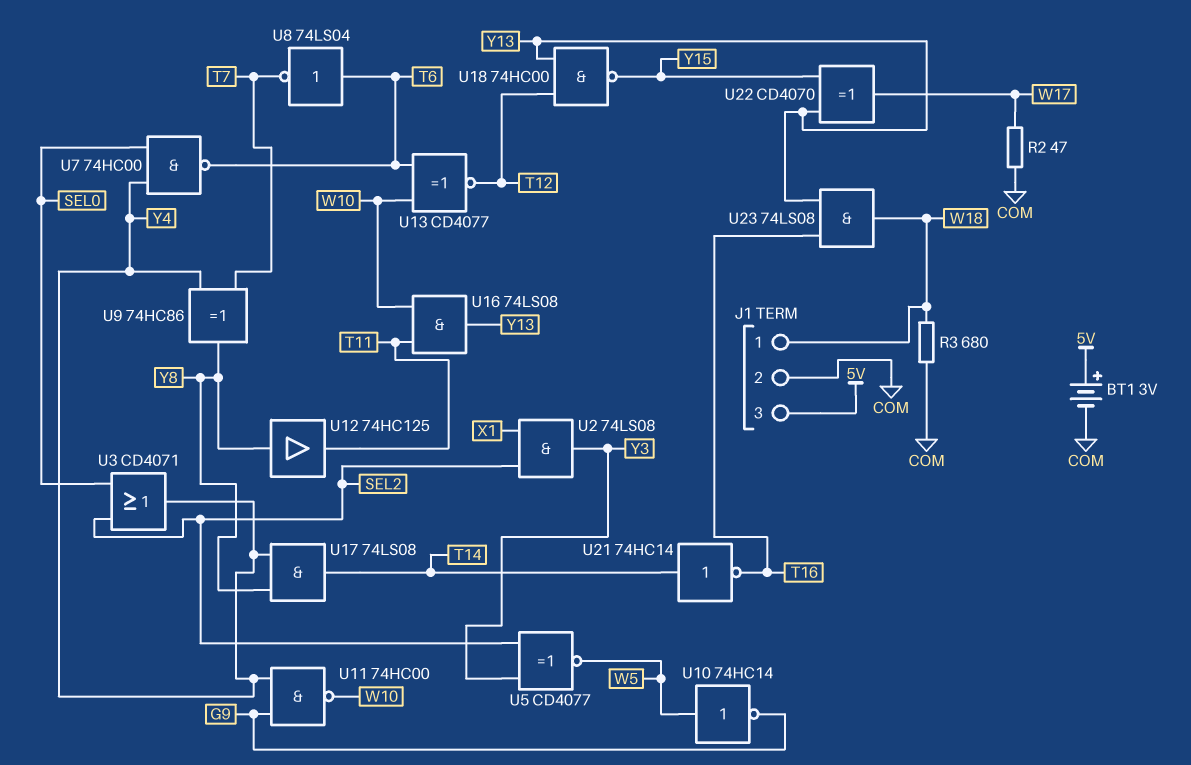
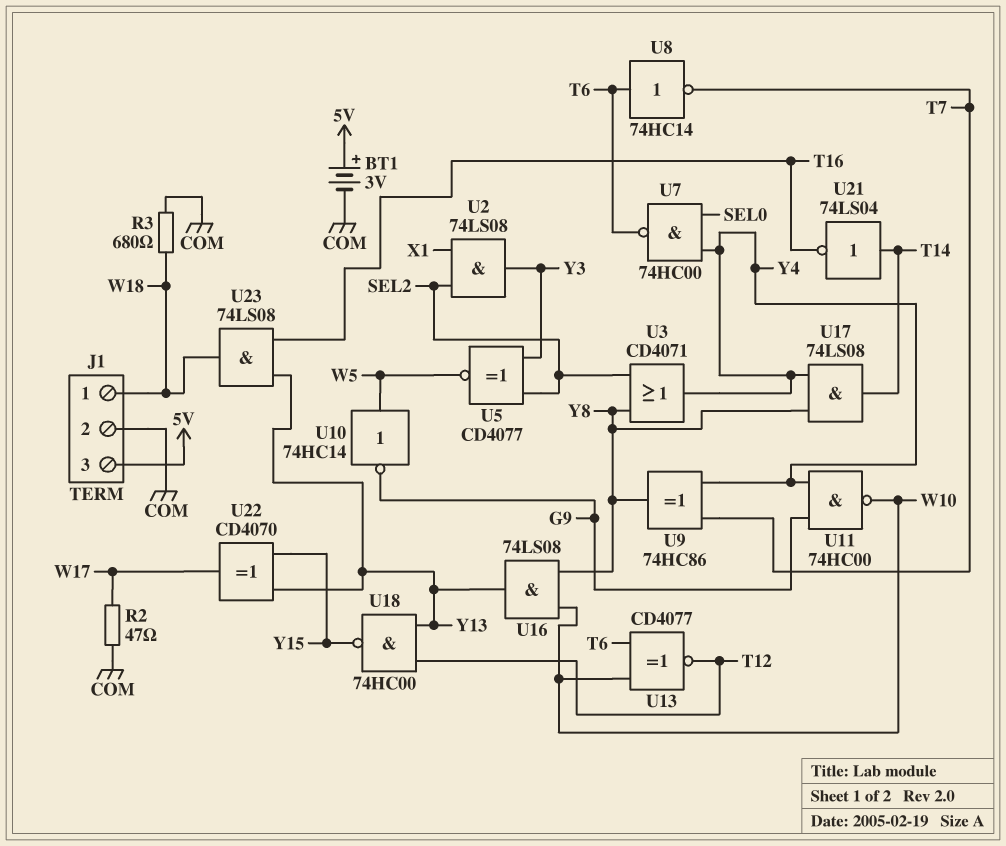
U3: OR CD4071 (in SEL0, in SEL2, out Y4) -> OR CD4071 (in SEL2, in Y8, out Y4)
U8: NOT 74LS04 (in T6, out T7) -> NOT 74HC14 (in T6, out T7)
U12: buffer 74HC125 (in Y8, out T11) -> none
U16: AND 74LS08 (in T11, in W10, out Y13) -> AND 74LS08 (in W10, in Y8, out Y13)
U21: NOT 74HC14 (in T14, out T16) -> NOT 74LS04 (in T14, out T16)

